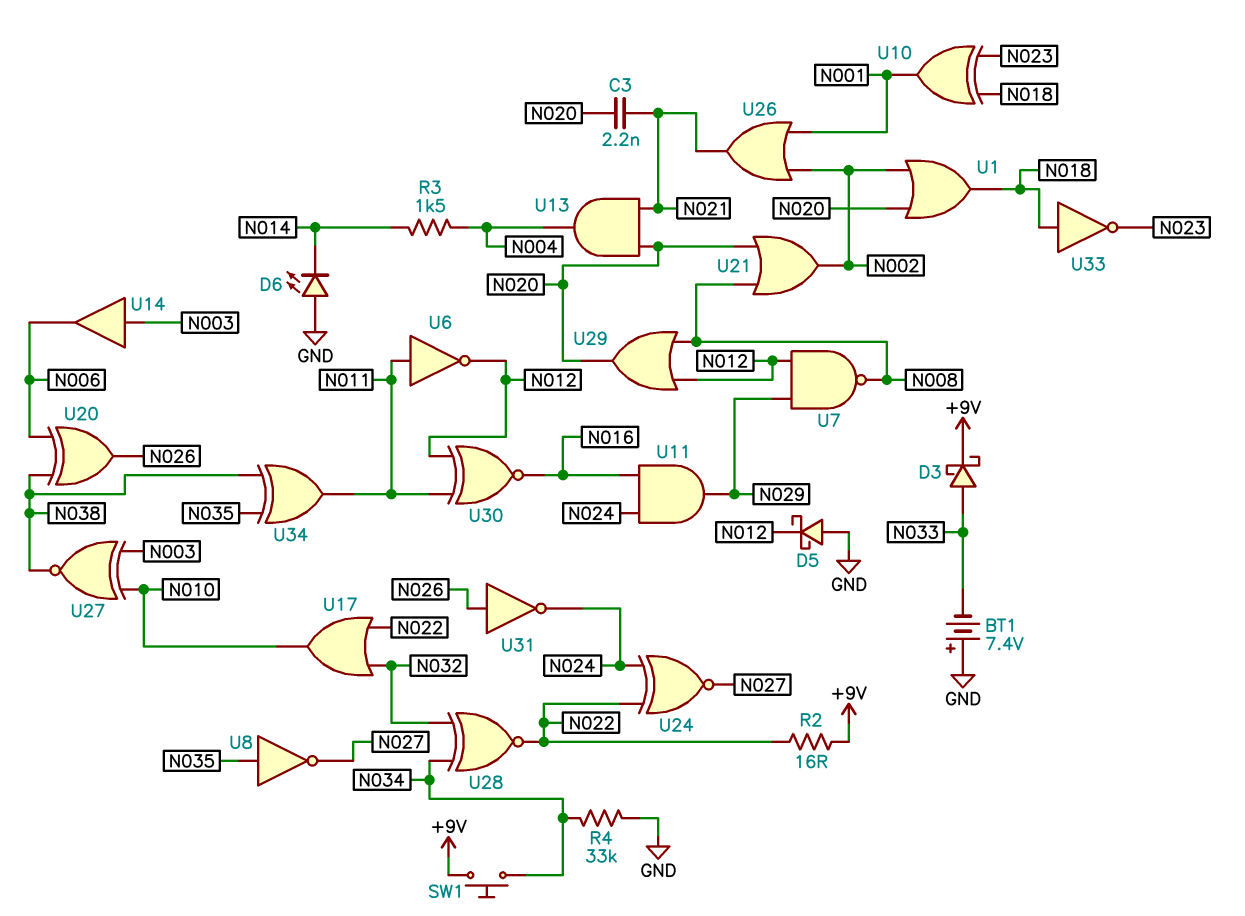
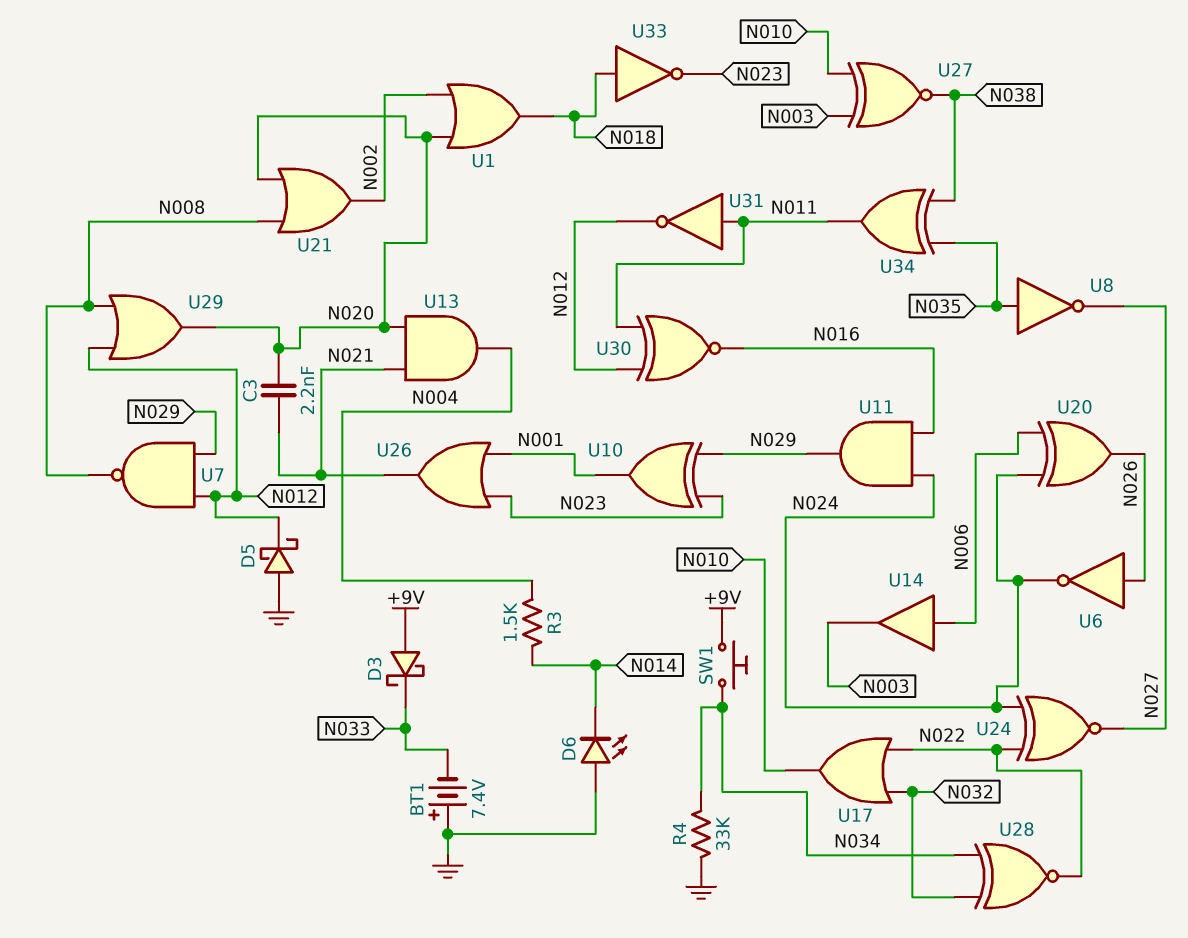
D3: schottky (A N033, K +9V) -> schottky (A +9V, K N033)
R2: 16 (+9V, N022) -> none
U6: NOT (in N011, out N012) -> NOT (in N026, out N024)
U10: XOR (in N018, in N023, out N001) -> XOR (in N023, in N029, out N001)
U14: buffer (in N003, out N006) -> buffer (in N006, out N003)
U20: XOR (in N006, in N038, out N026) -> XOR (in N006, in N024, out N026)
U26: OR (in N001, in N002, out N021) -> OR (in N001, in N023, out N021)
U31: NOT (in N026, out N024) -> NOT (in N011, out N012)

